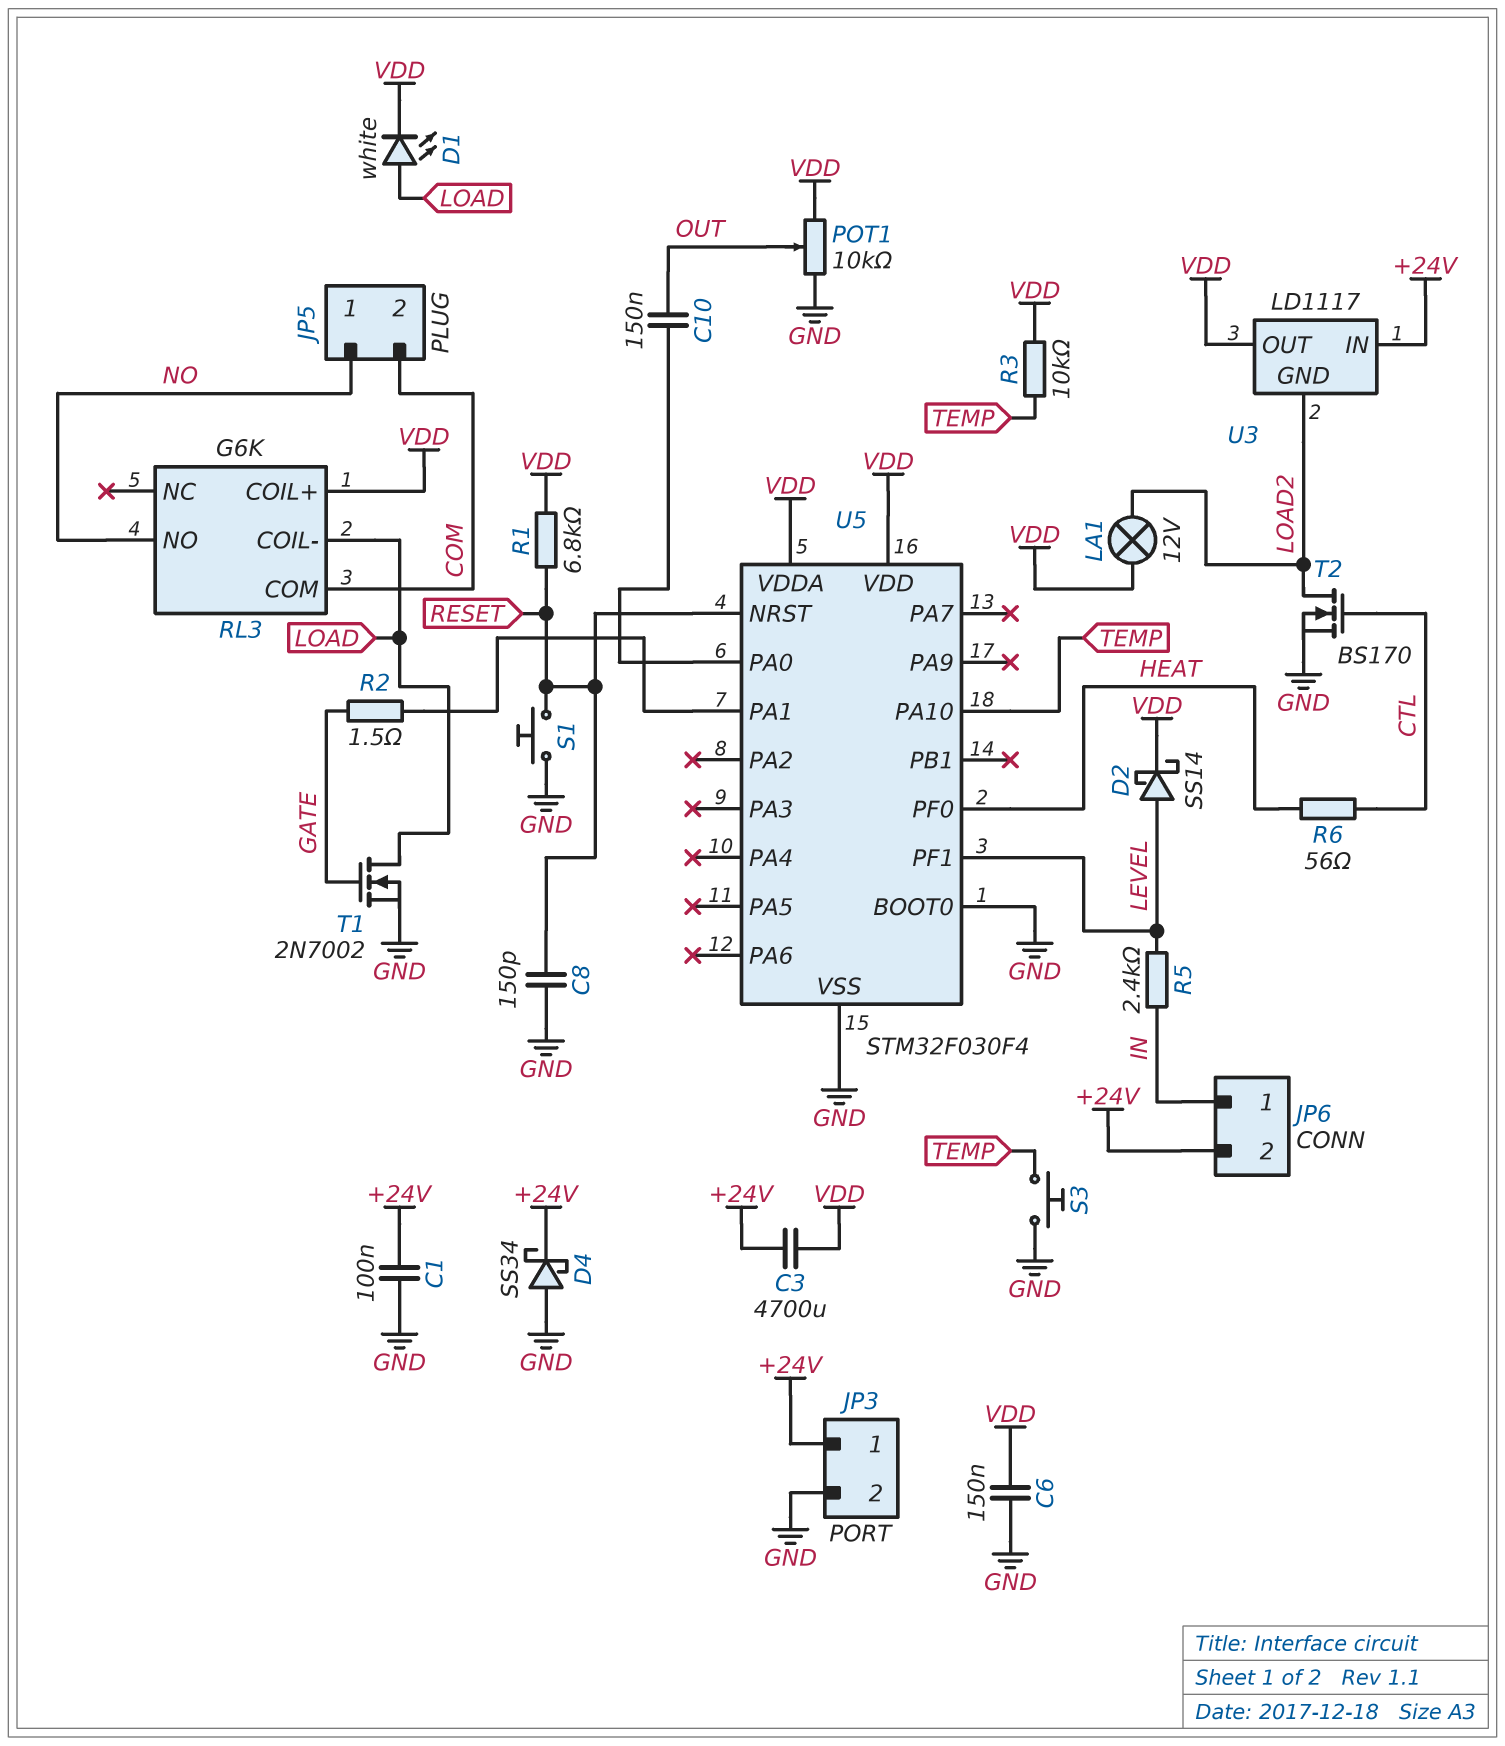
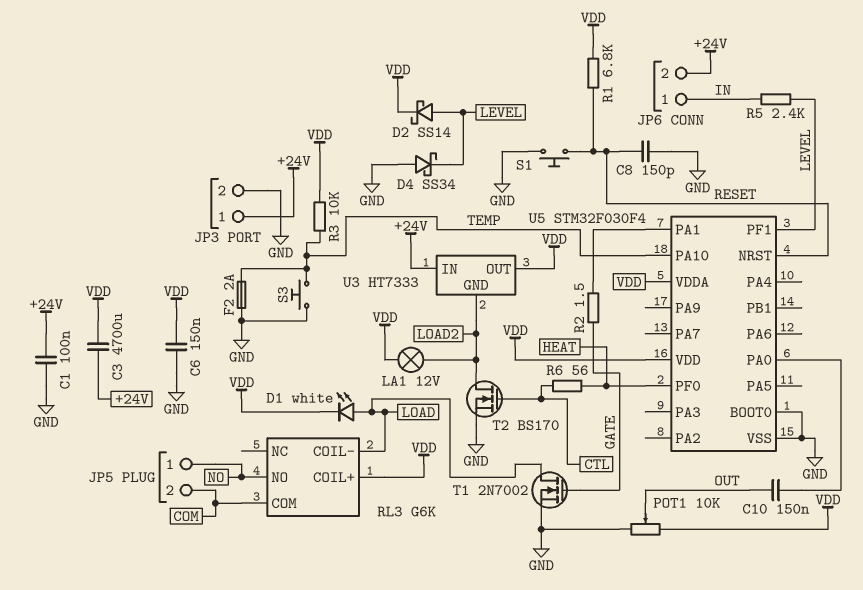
D4: schottky SS34 (A GND, K +24V) -> schottky SS34 (A GND, K LEVEL)
F2: none -> 2A (GND, TEMP)
U3: LD1117 -> HT7333

